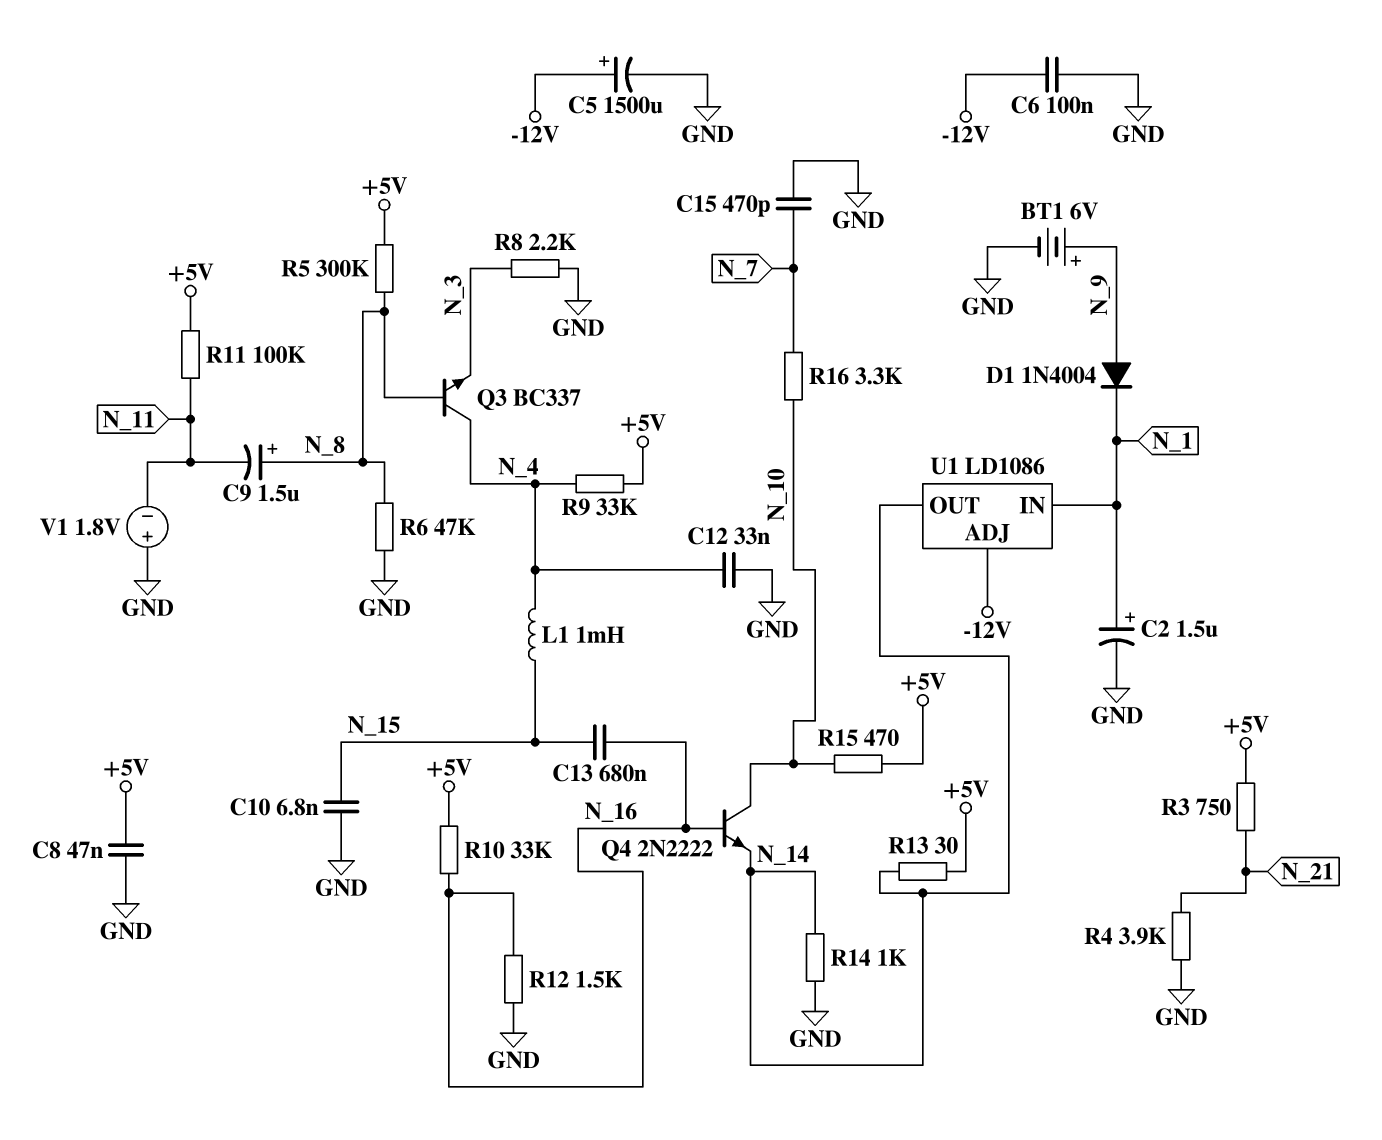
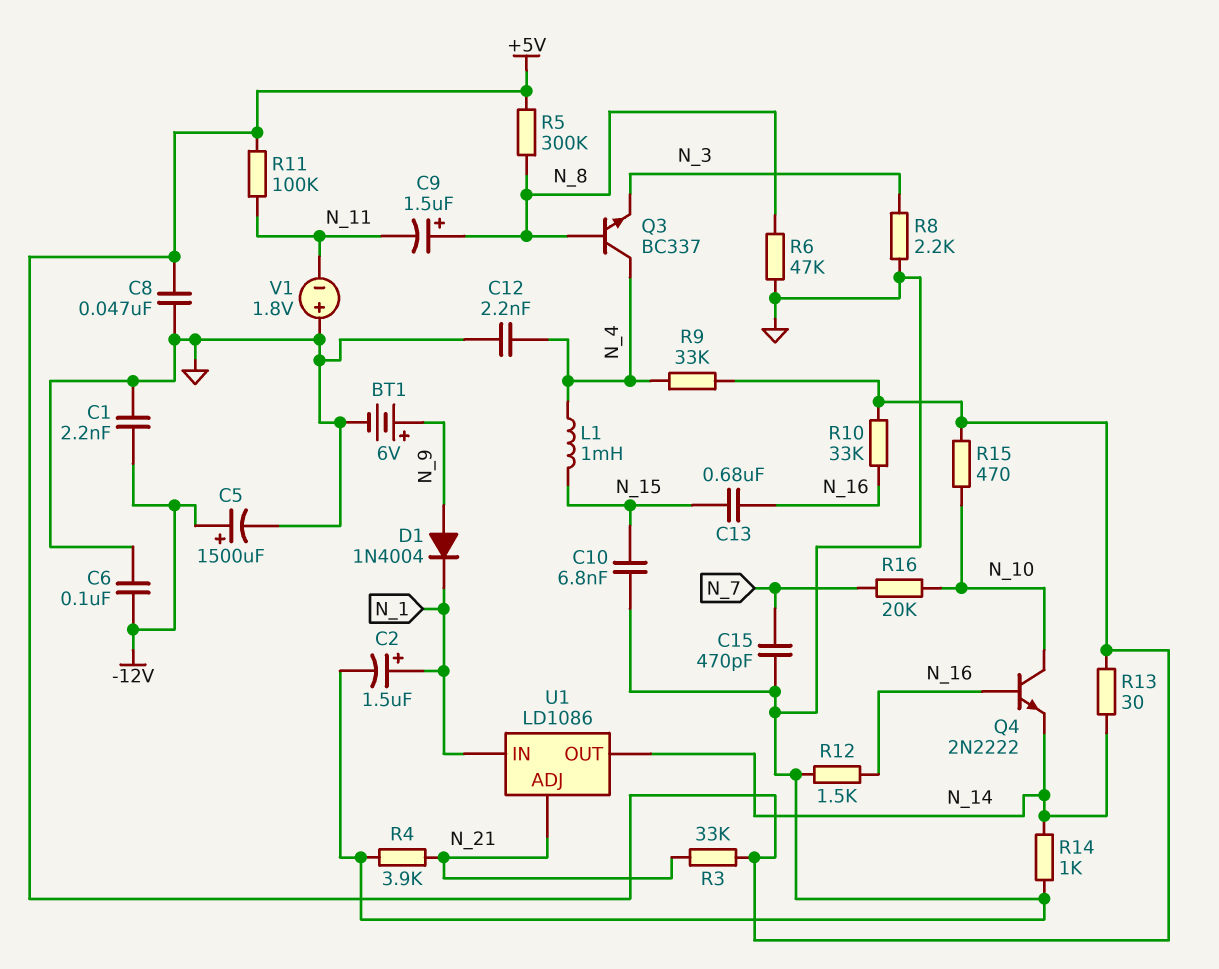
C1: none -> 2.2nF (-12V, GND)
C12: 33nF (GND, N_4) -> 2.2nF (GND, N_4)
R3: 750 (+5V, N_21) -> 33k (+5V, N_21)
R16: 3.3k (N_7, N_10) -> 20k (N_7, N_10)
U1 pin ADJ: -12V -> N_21

